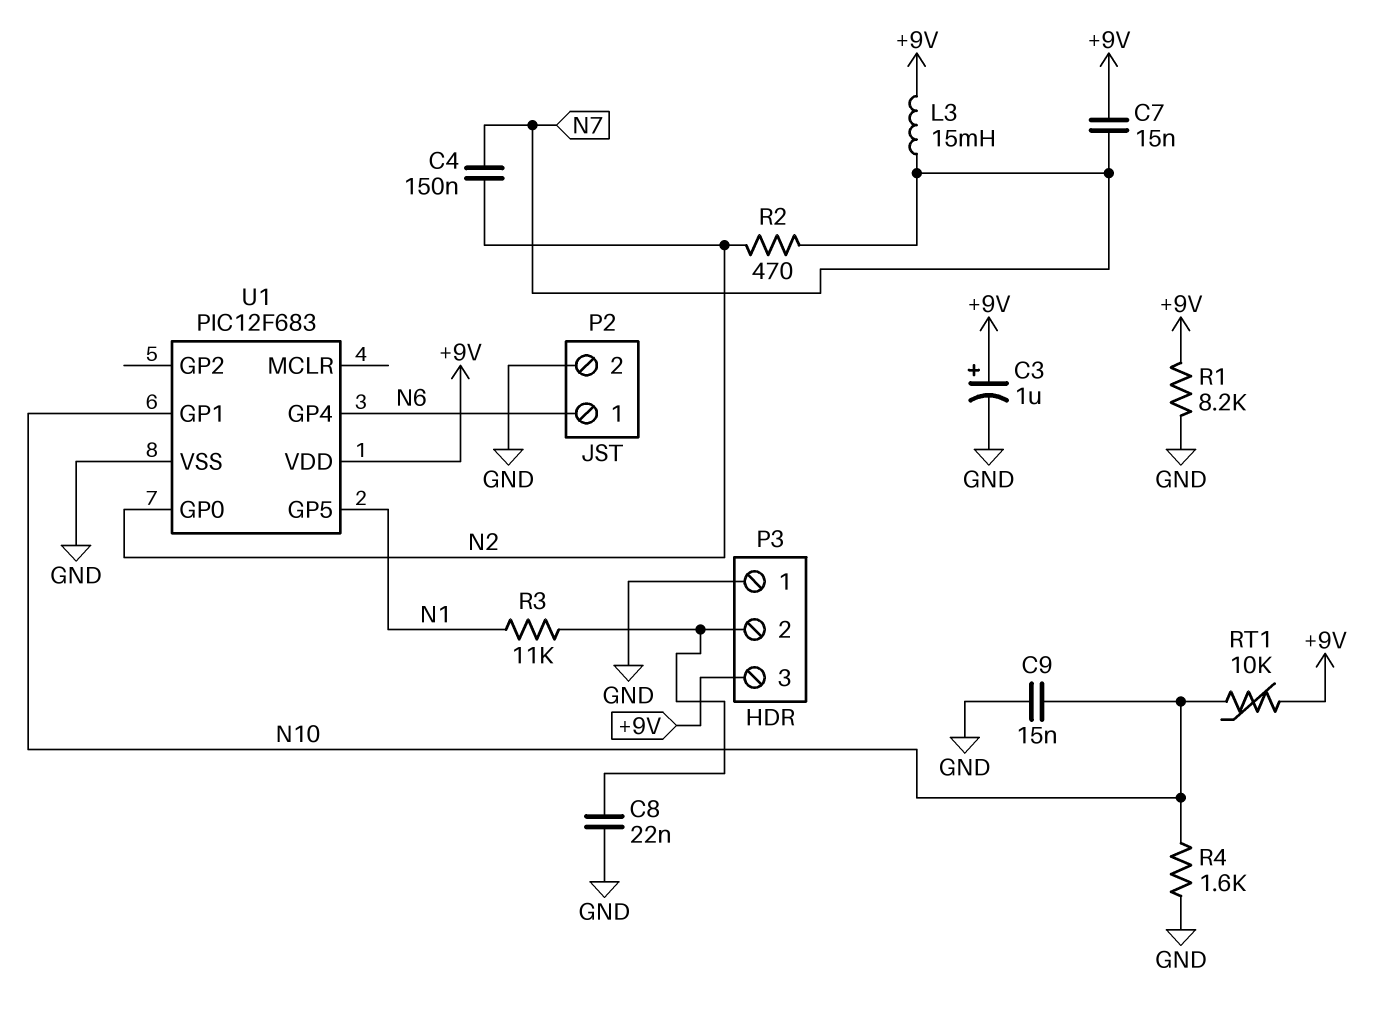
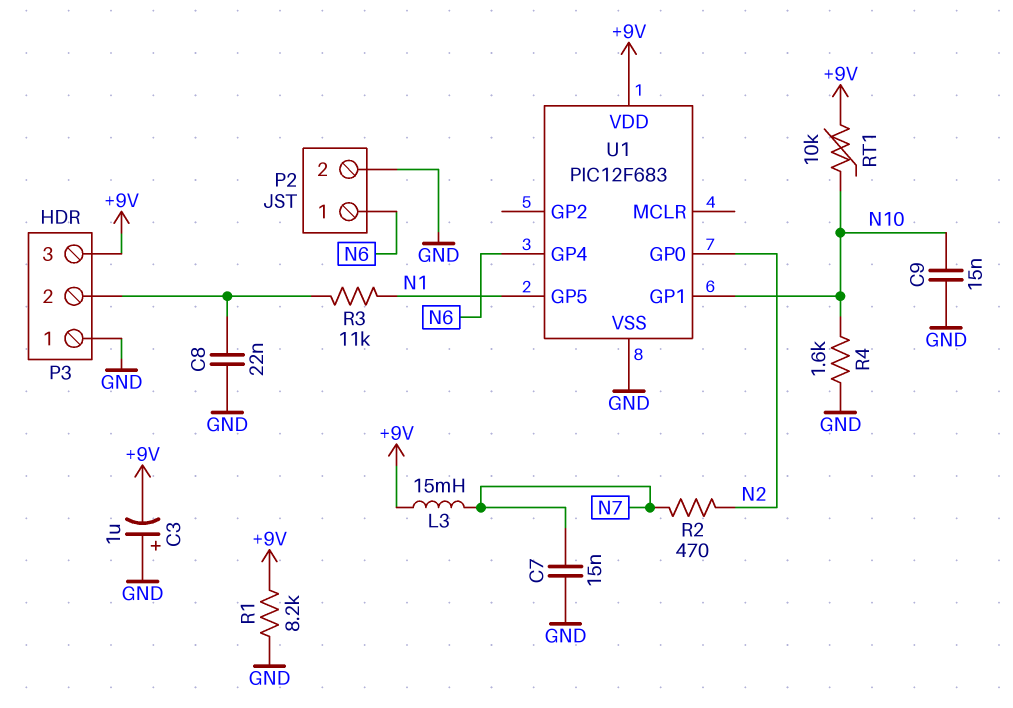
C3: 1uF (plus +9V, minus GND) -> 1uF (plus GND, minus +9V)
C4: 150nF (N2, N7) -> none
C7: 15nF (+9V, N7) -> 15nF (GND, N7)

